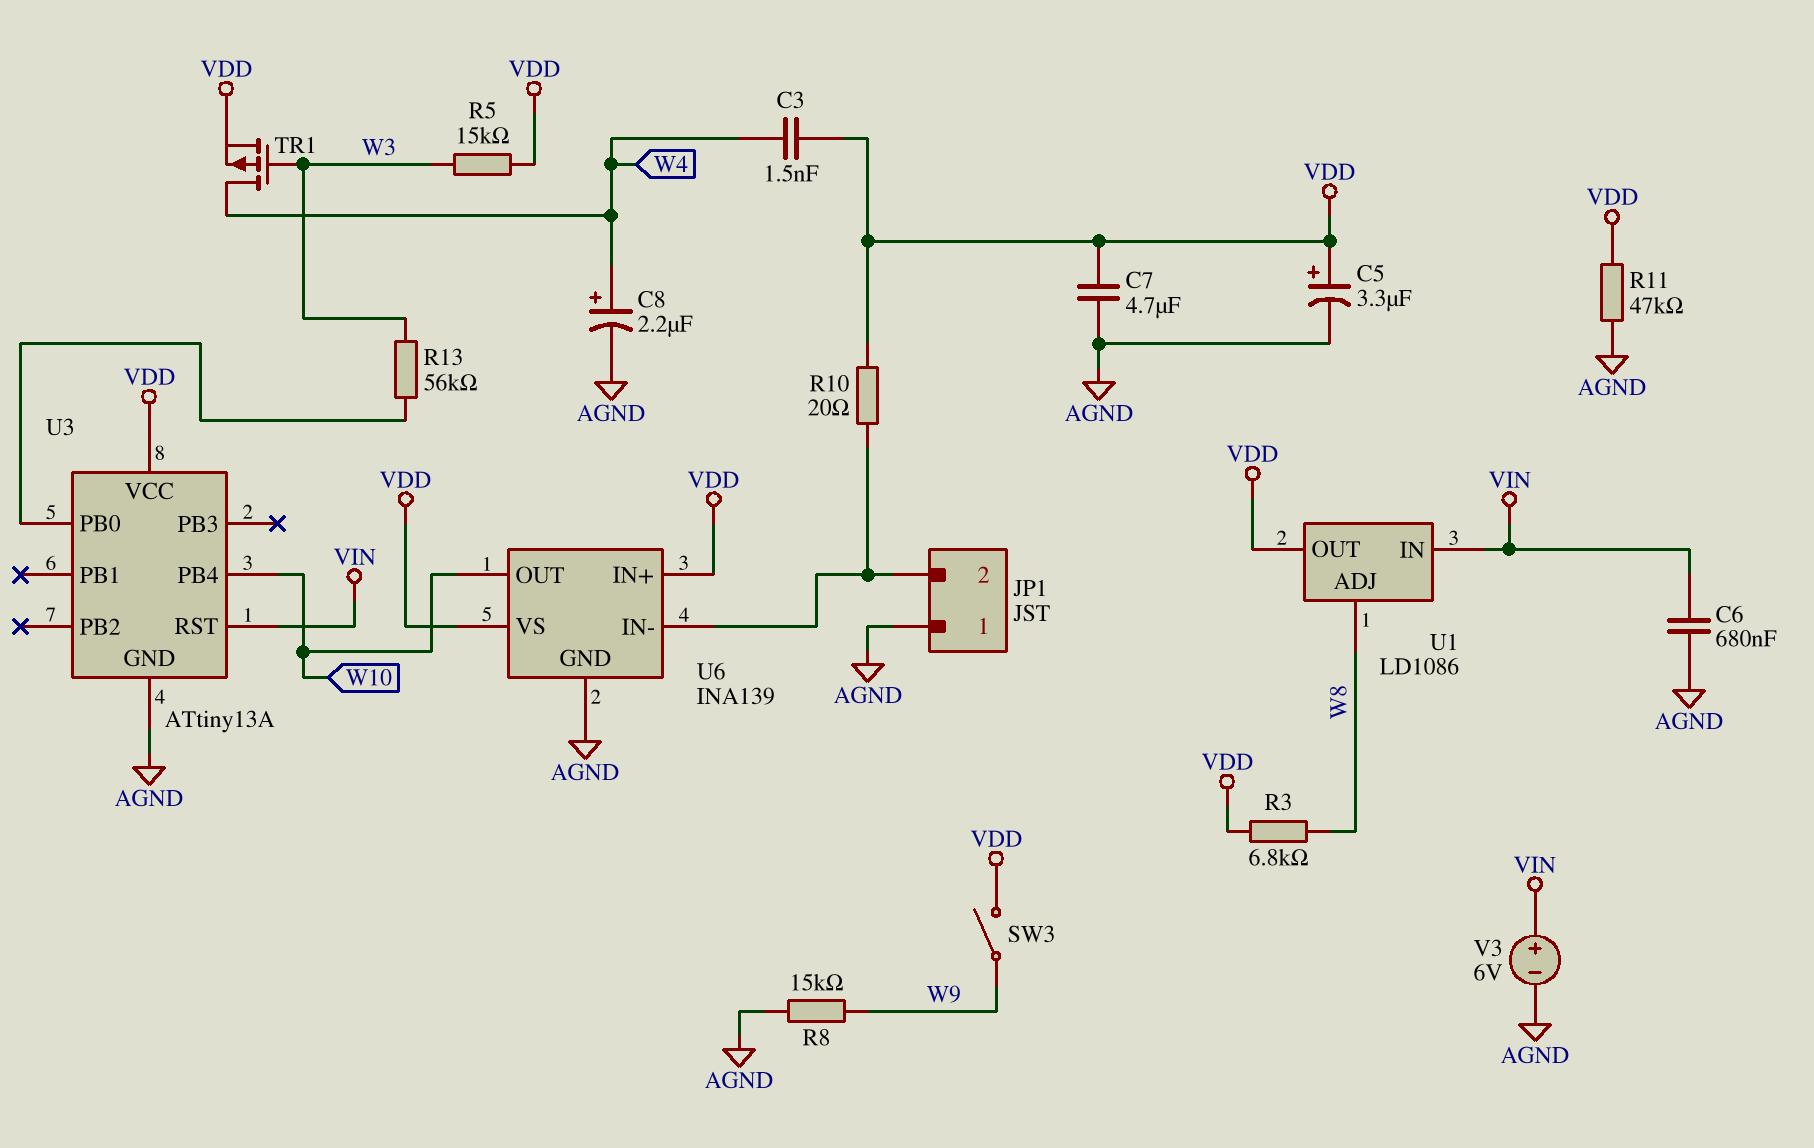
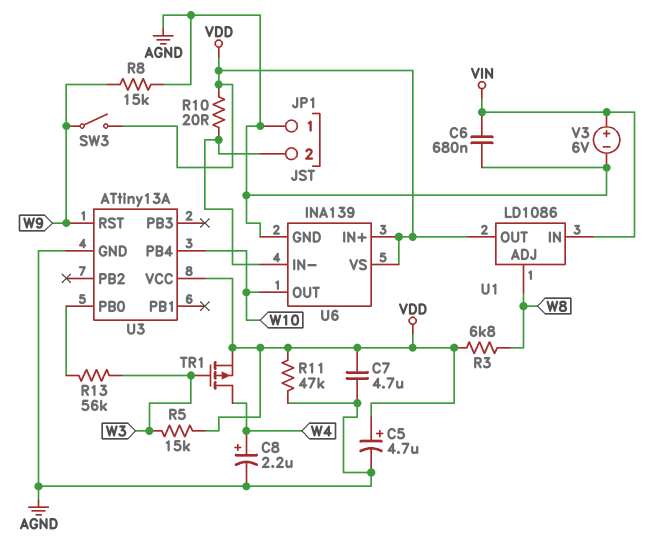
C3: 1.5nF (VDD, W4) -> none
C5: 3.3uF (plus VDD, minus AGND) -> 4.7uF (plus VDD, minus AGND)
U3 pin RST: VIN -> W9

